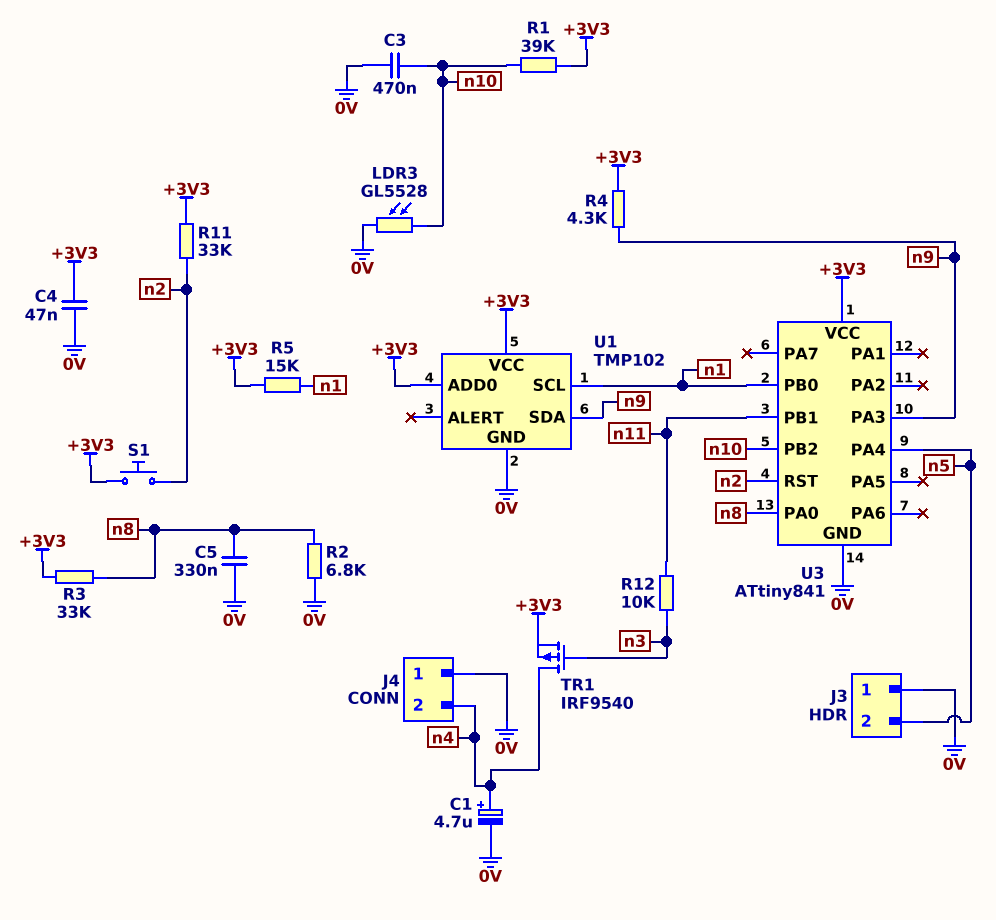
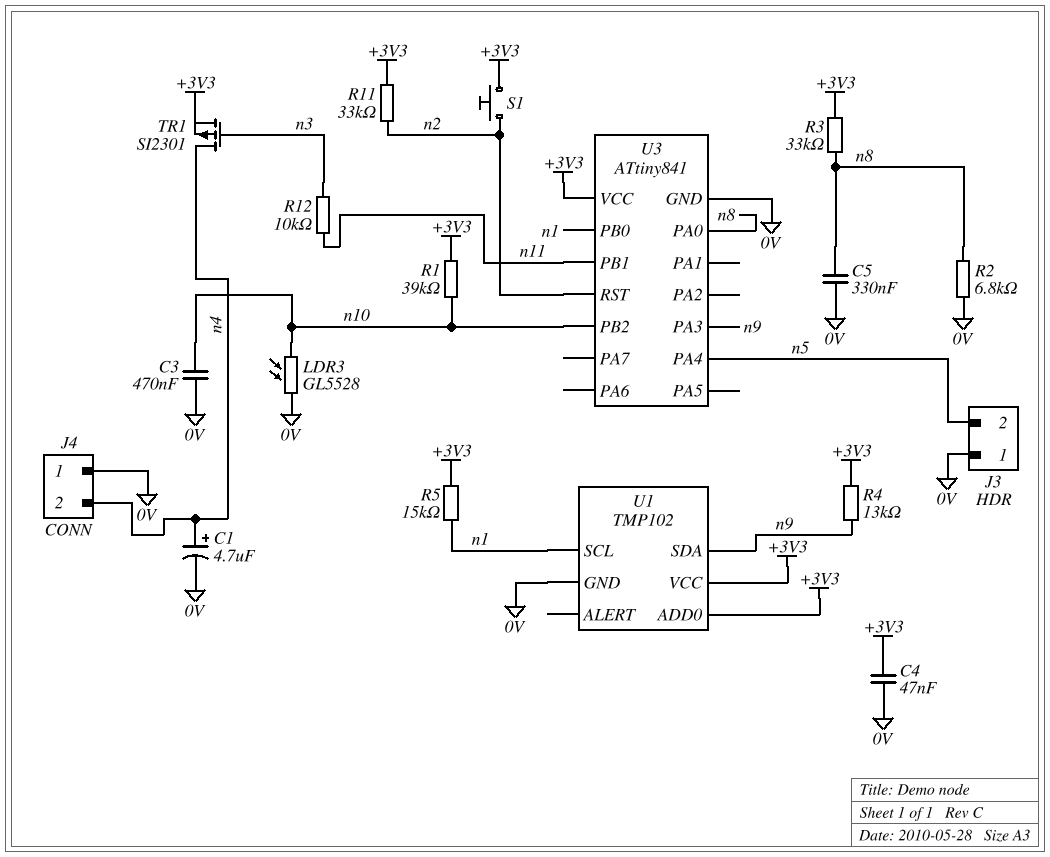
R4: 4.3k (+3V3, n9) -> 13k (+3V3, n9)
TR1: PMOS IRF9540 (G n3, D n4, S +3V3) -> PMOS SI2301 (G n3, D n4, S +3V3)

